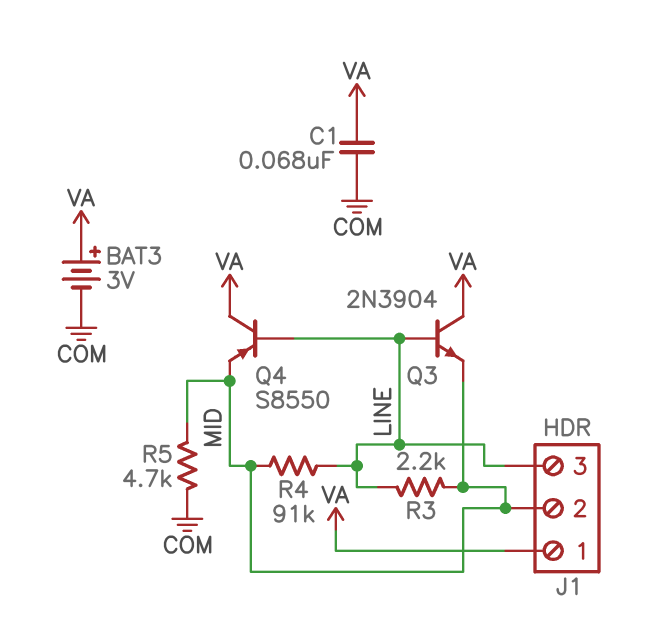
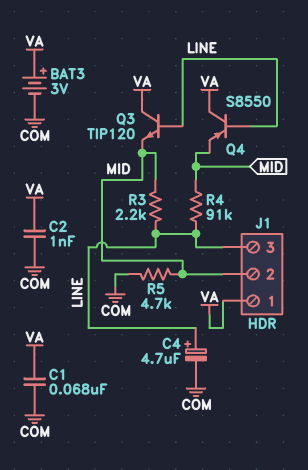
C2: none -> 1nF (COM, VA)
C4: none -> 4.7uF (plus LINE, minus COM)
Q3: NPN 2N3904 (B LINE, C VA, E MID) -> NPN TIP120 (B LINE, C VA, E MID)

